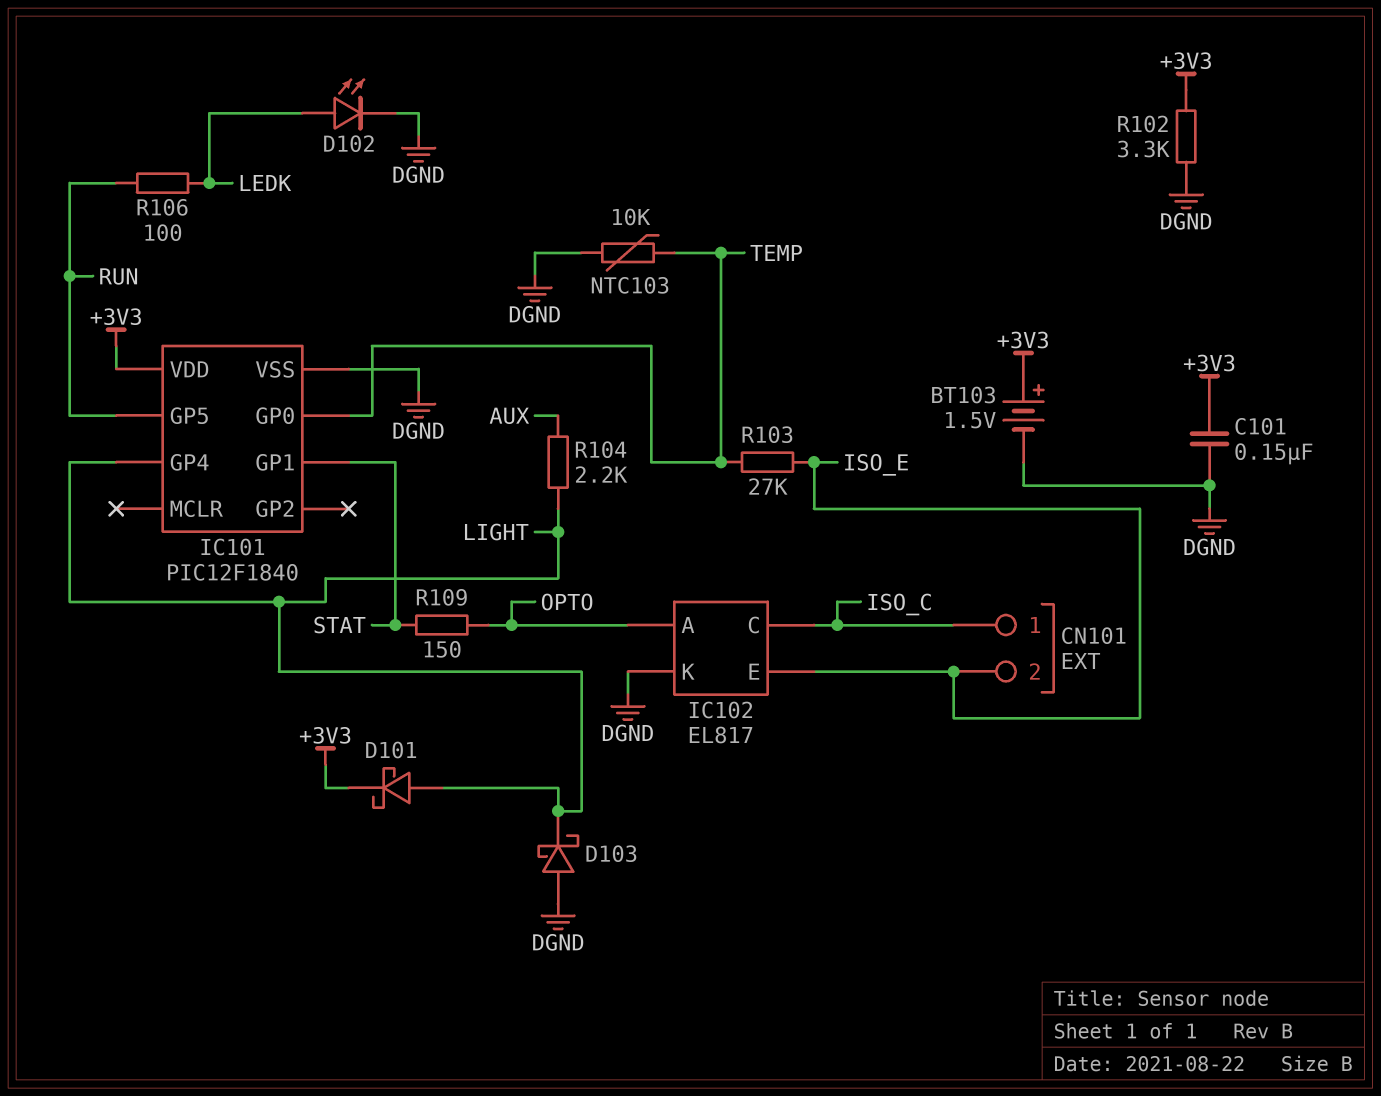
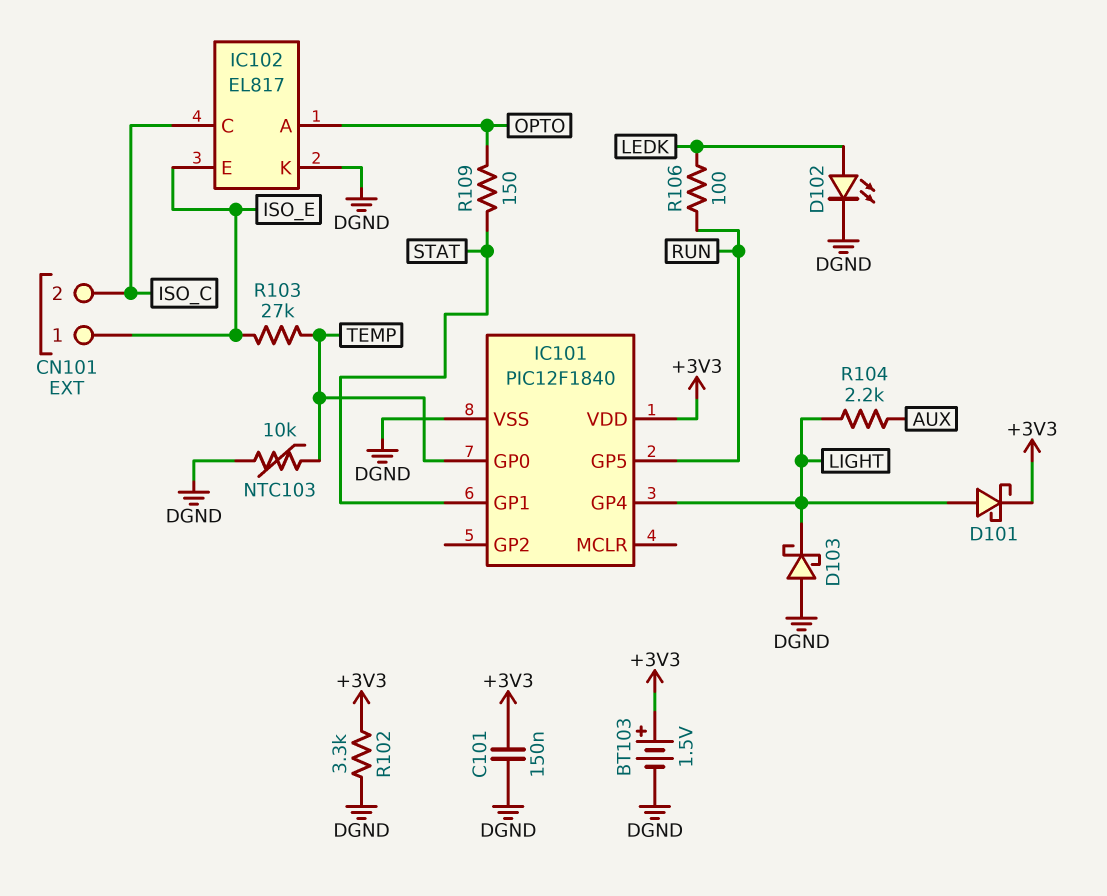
CN101 pin 1: ISO_C -> ISO_E
CN101 pin 2: ISO_E -> ISO_C

